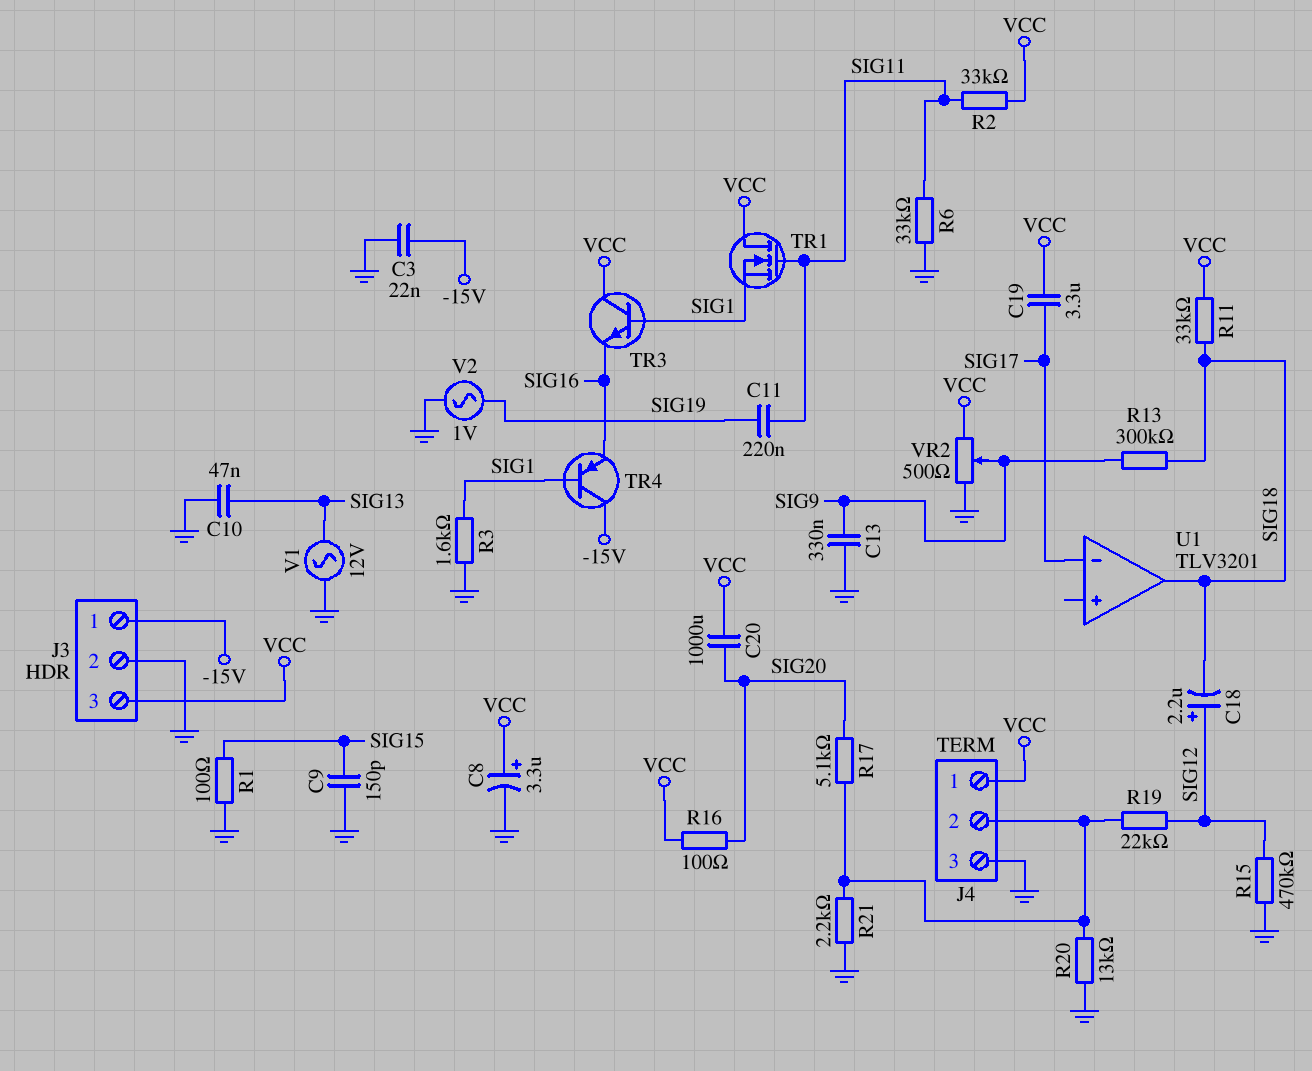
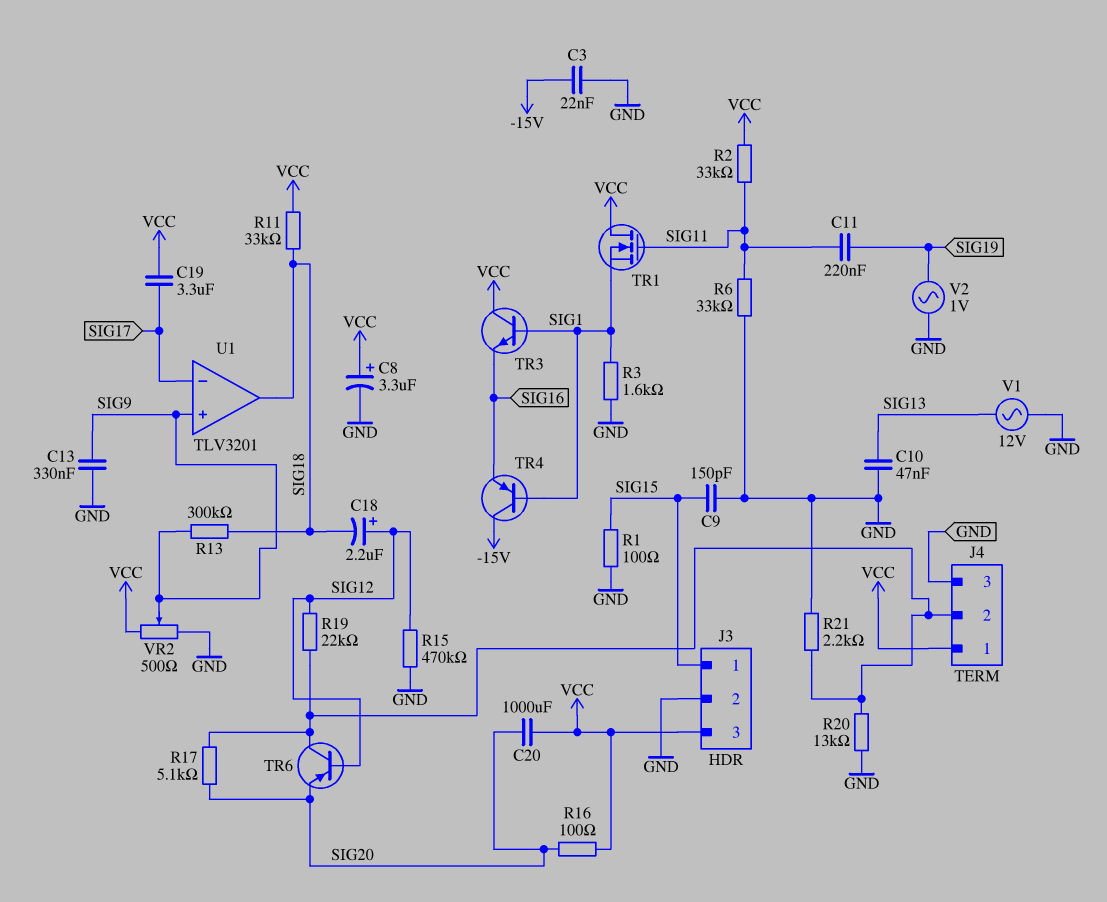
J3 pin 1: -15V -> SIG15
TR6: none -> PNP (B SIG12, C J4/2, E SIG20)
U1 pin in+: none -> SIG9

